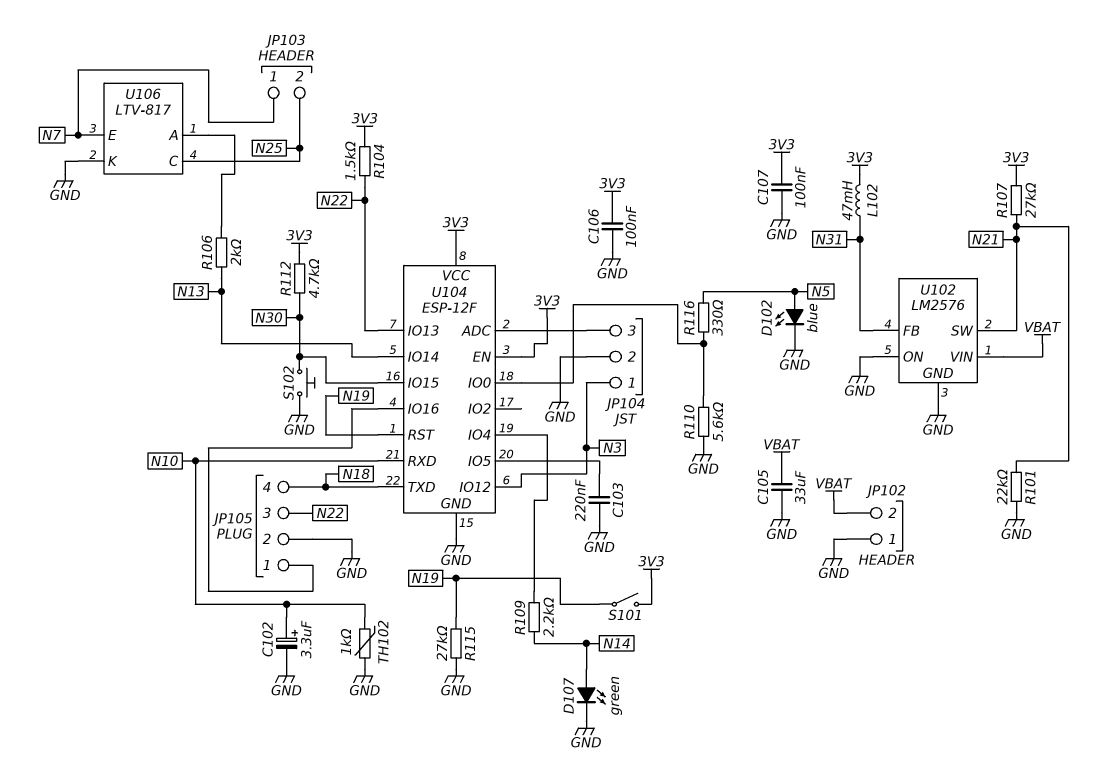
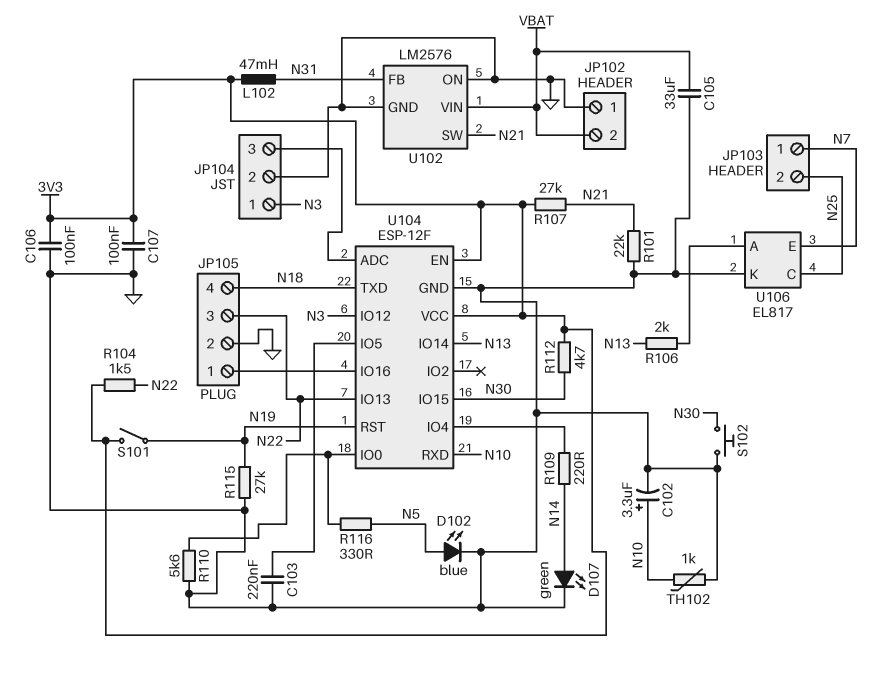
R109: 2.2k (N14, U104/IO4) -> 220 (N14, U104/IO4)
U106: LTV-817 -> EL817

